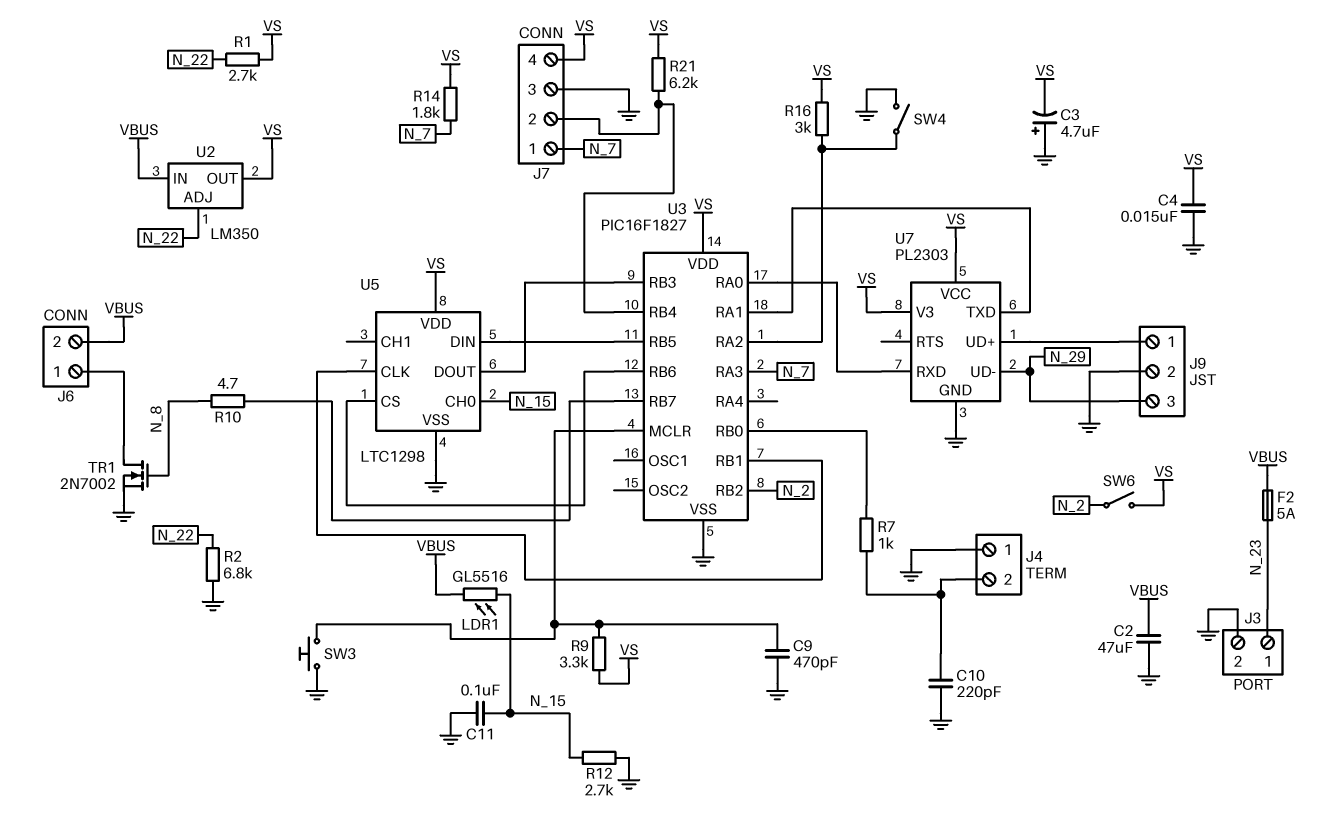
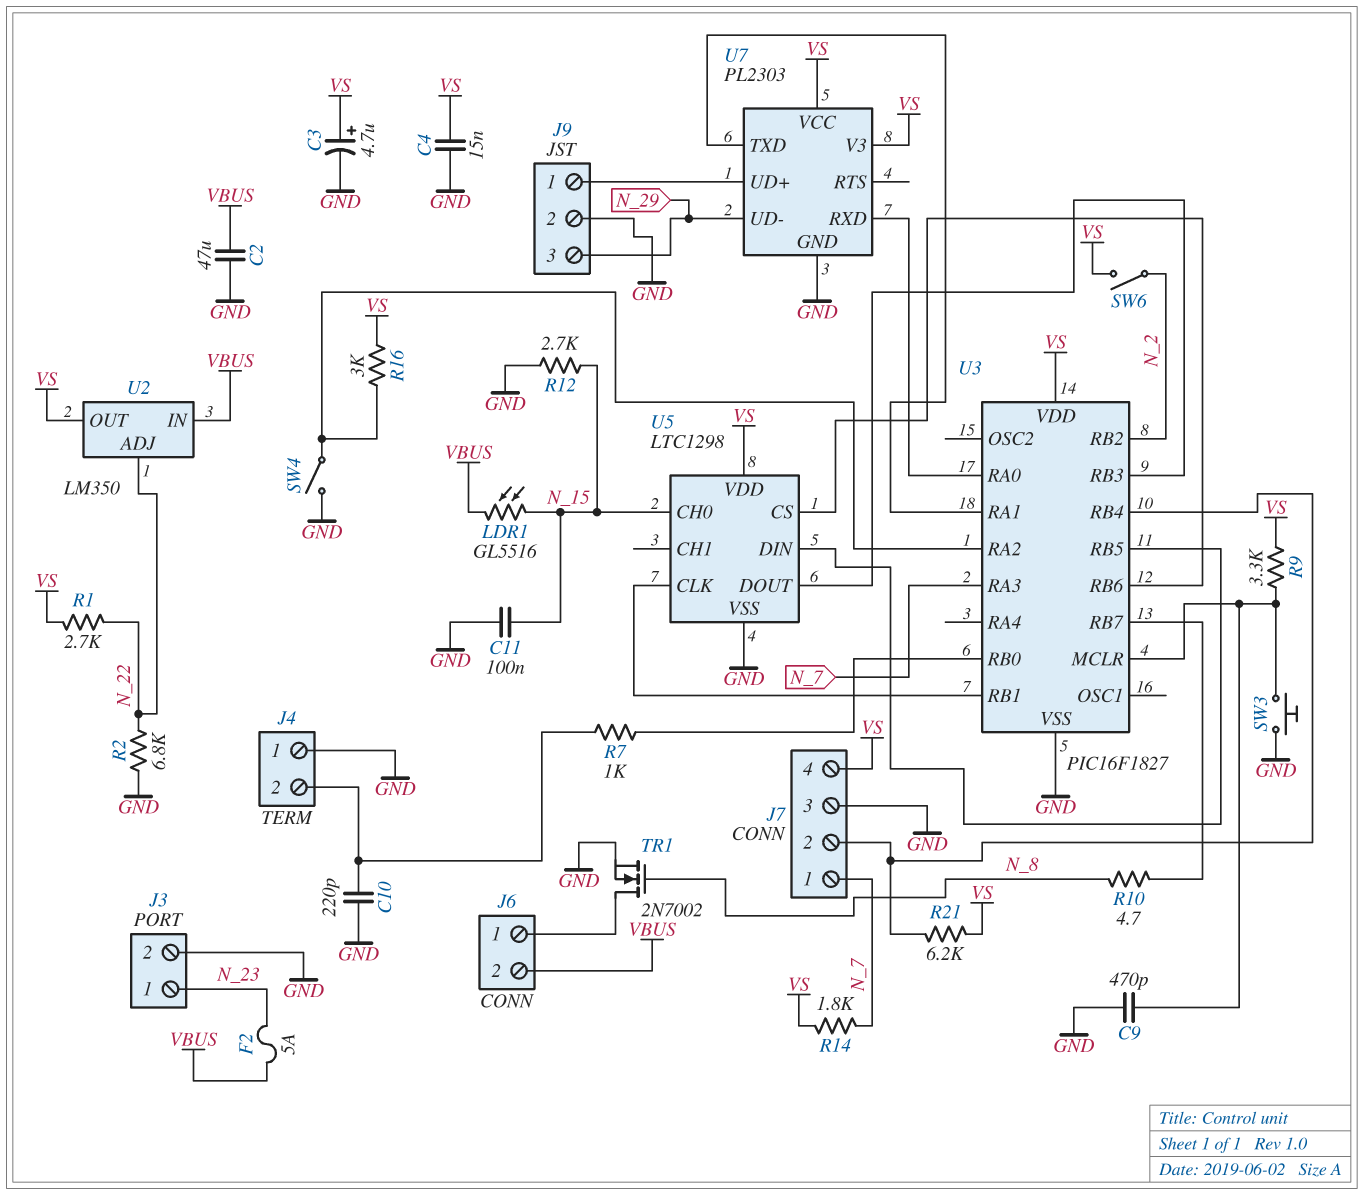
C3: 4.7uF (plus GND, minus VS) -> 4.7uF (plus VS, minus GND)

